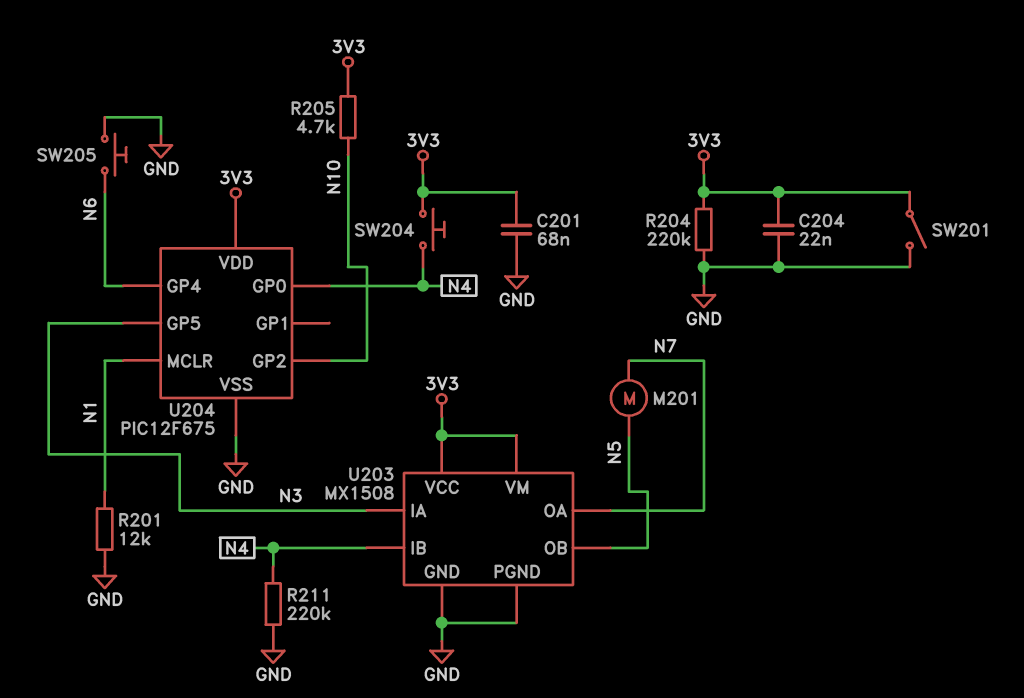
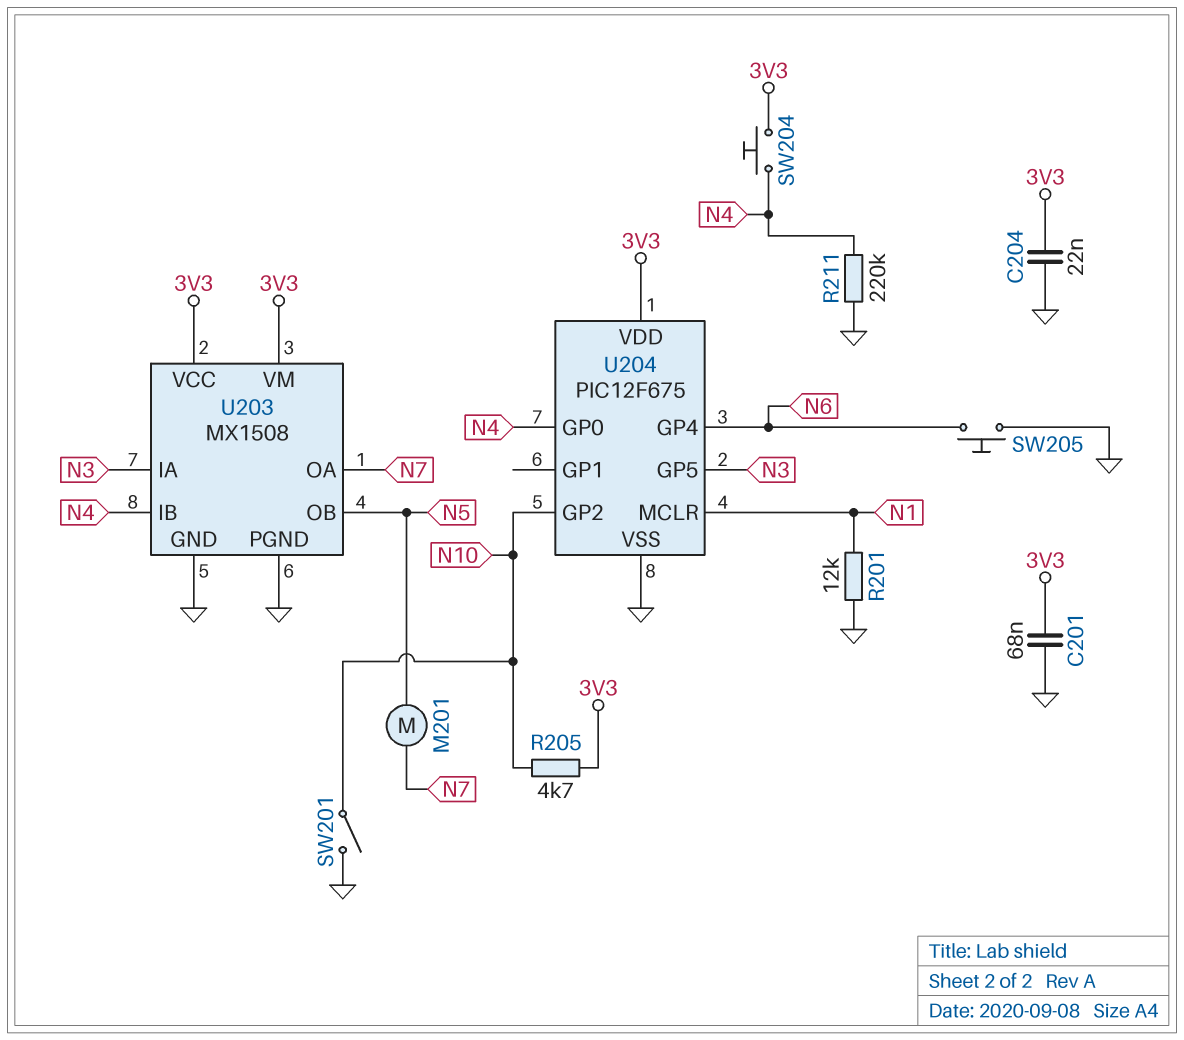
R204: 220k (3V3, GND) -> none
SW201: switch (3V3, GND) -> switch (GND, N10)

